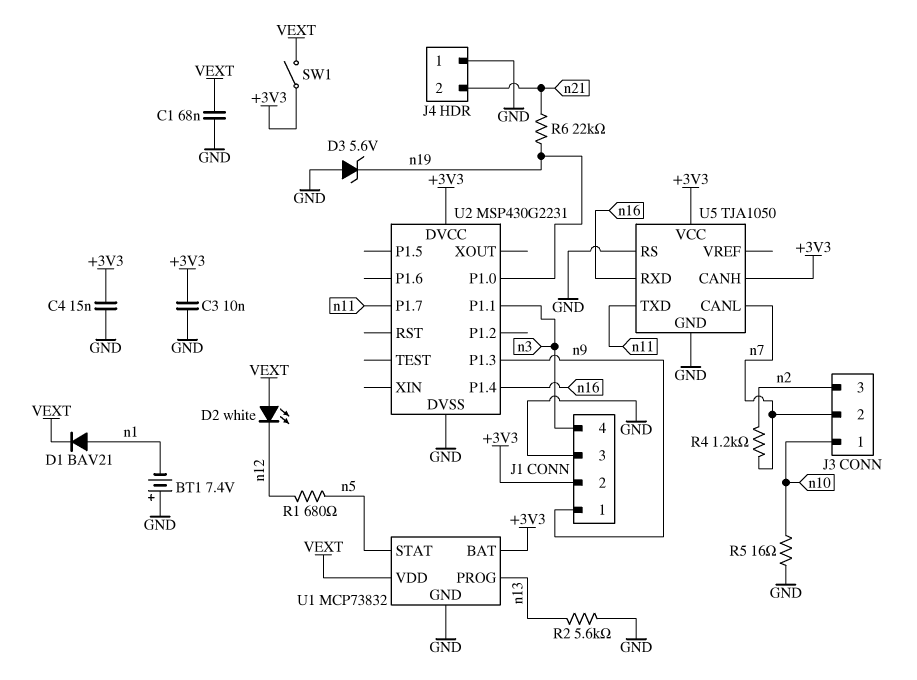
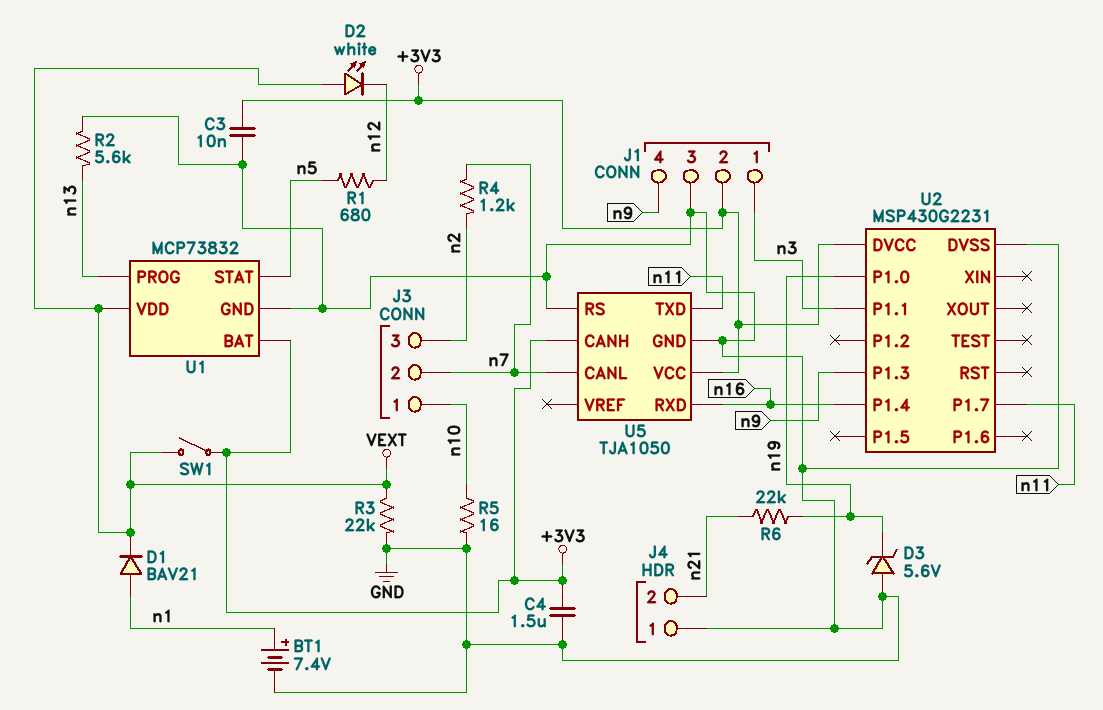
BT1: 7.4V (plus GND, minus n1) -> 7.4V (plus n1, minus GND)
C1: 68nF (GND, VEXT) -> none
C4: 15nF (+3V3, GND) -> 1.5uF (+3V3, GND)
J1 pin 1: n9 -> n3
J1 pin 4: n3 -> n9
R3: none -> 22k (GND, VEXT)

